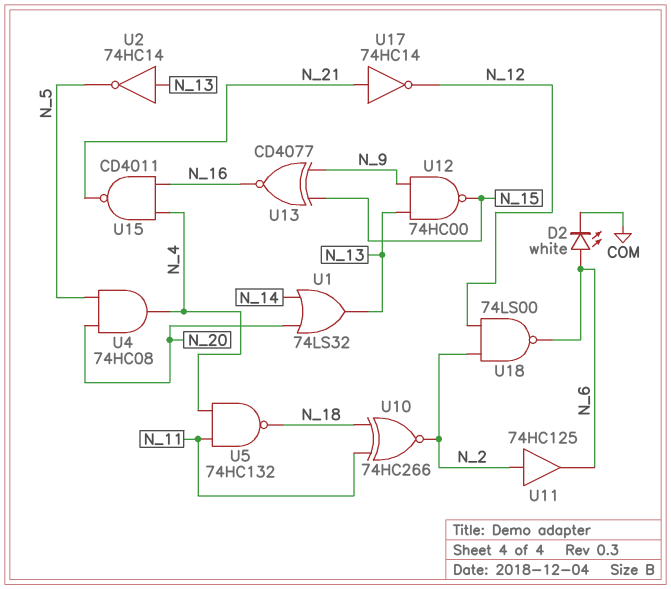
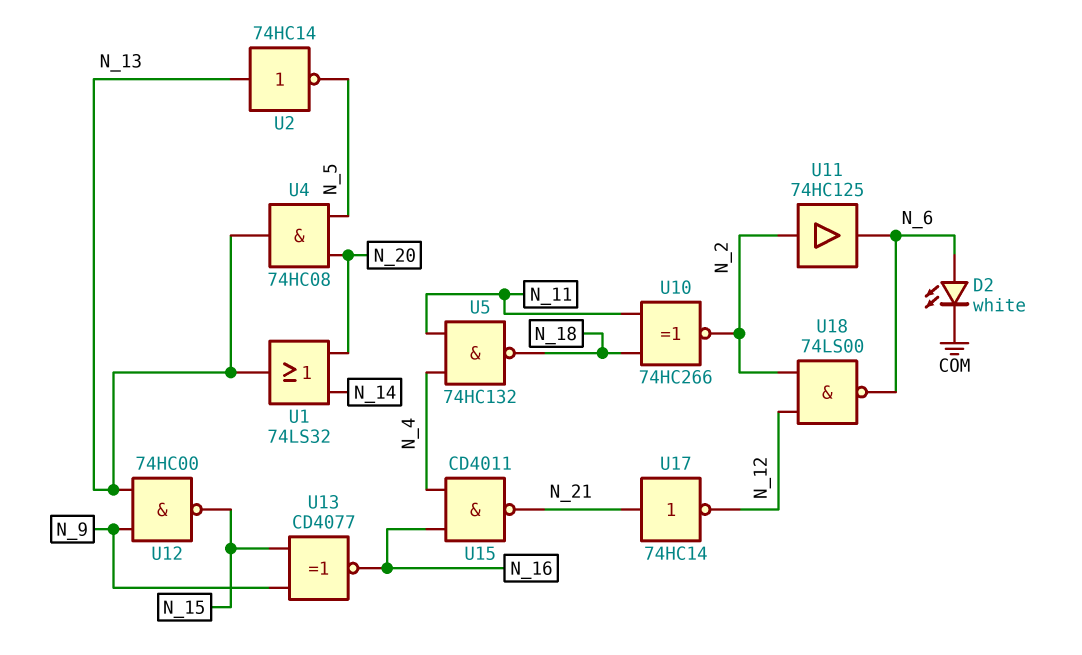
U4: AND 74HC08 (in N_5, in N_20, out N_4) -> AND 74HC08 (in N_5, in N_20, out N_13)

